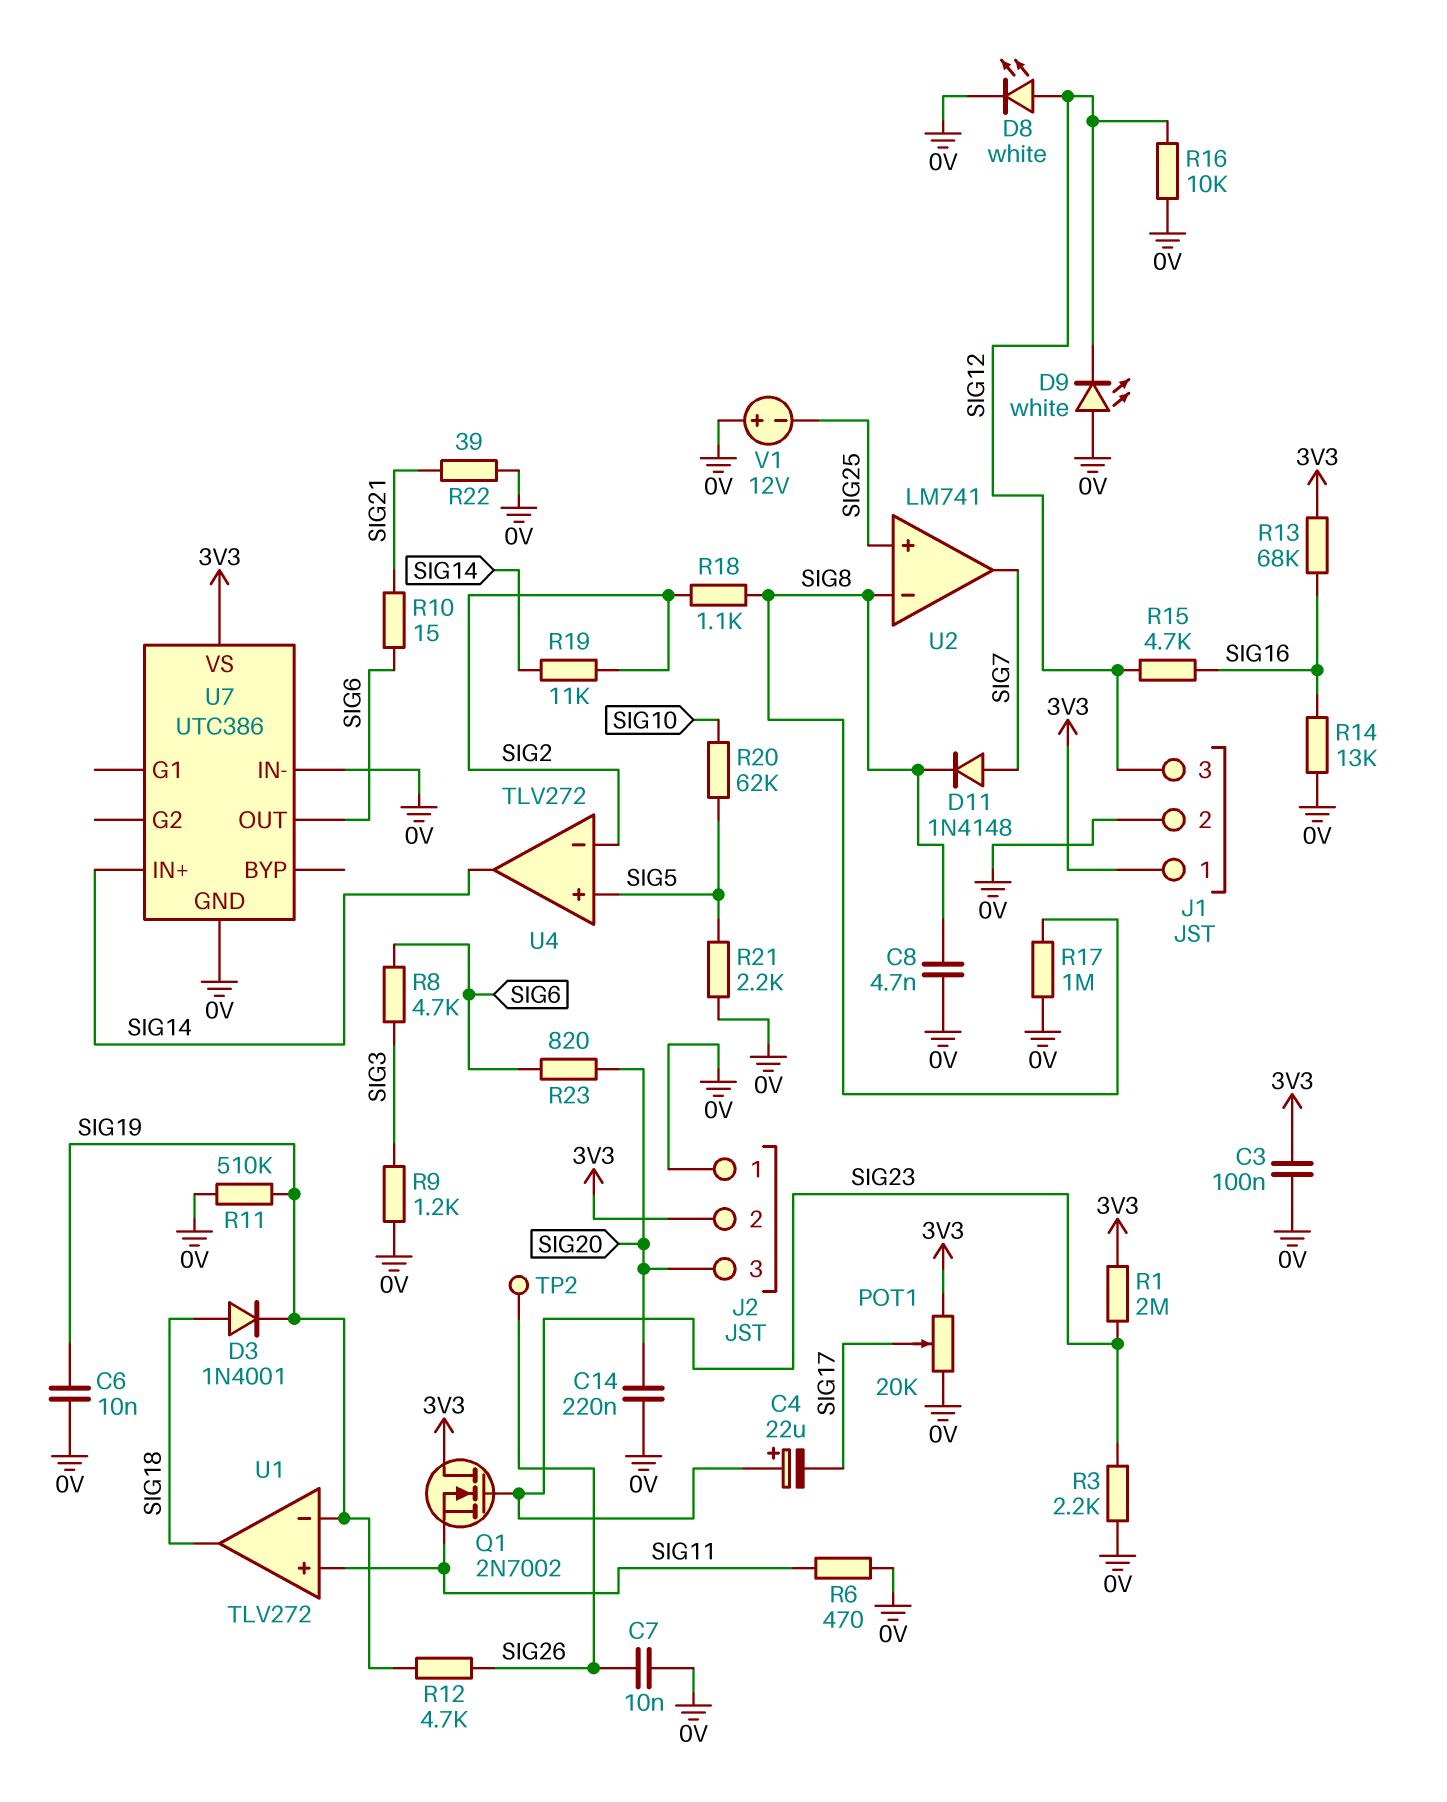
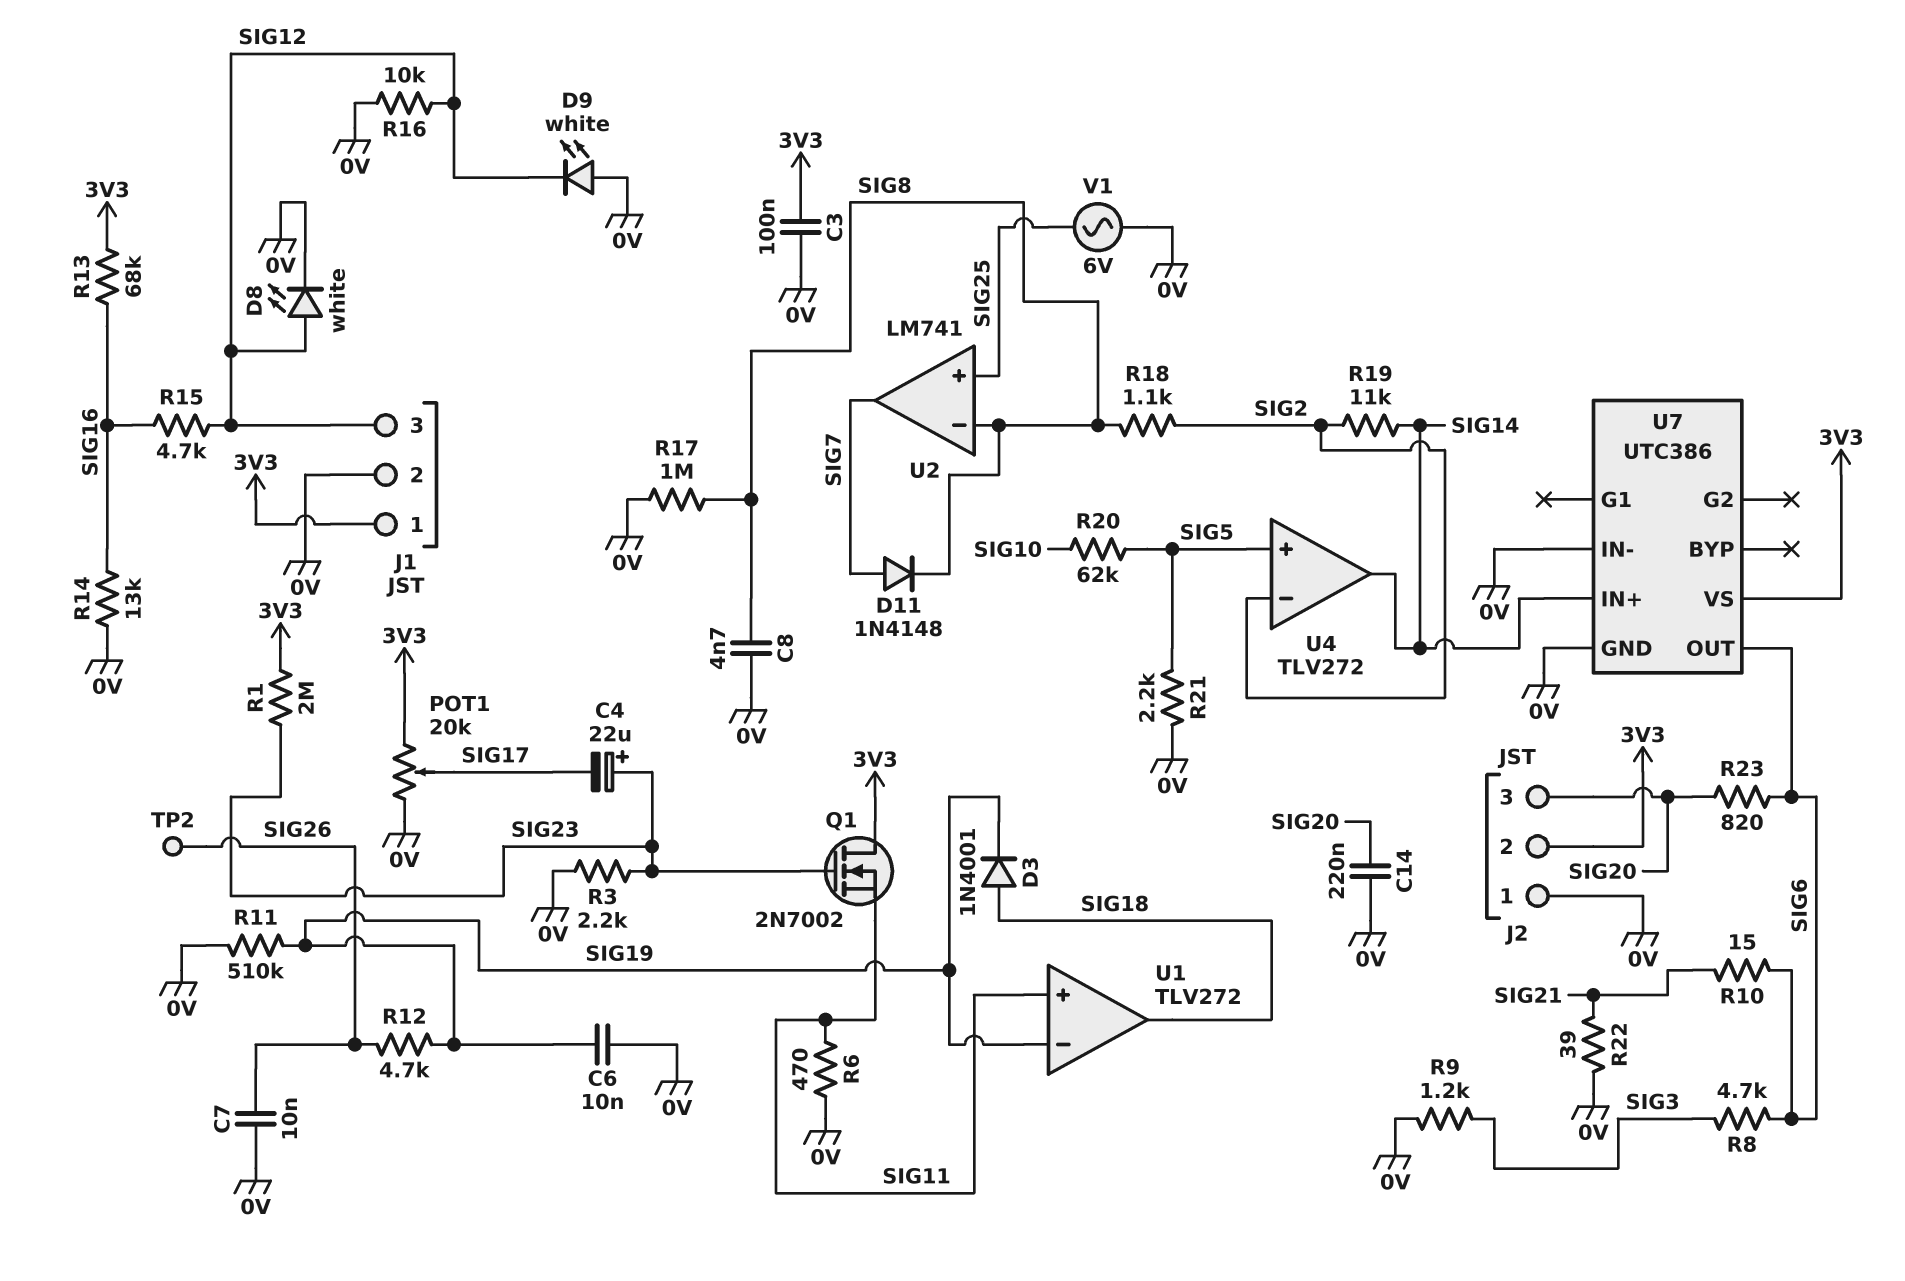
V1: 12V (plus 0V, minus SIG25) -> AC 6V (0V, SIG25)

